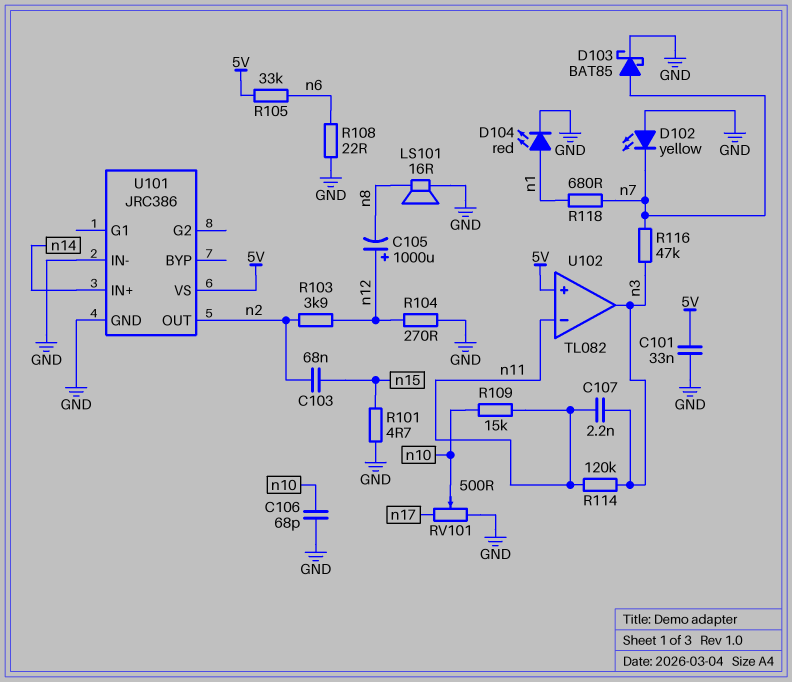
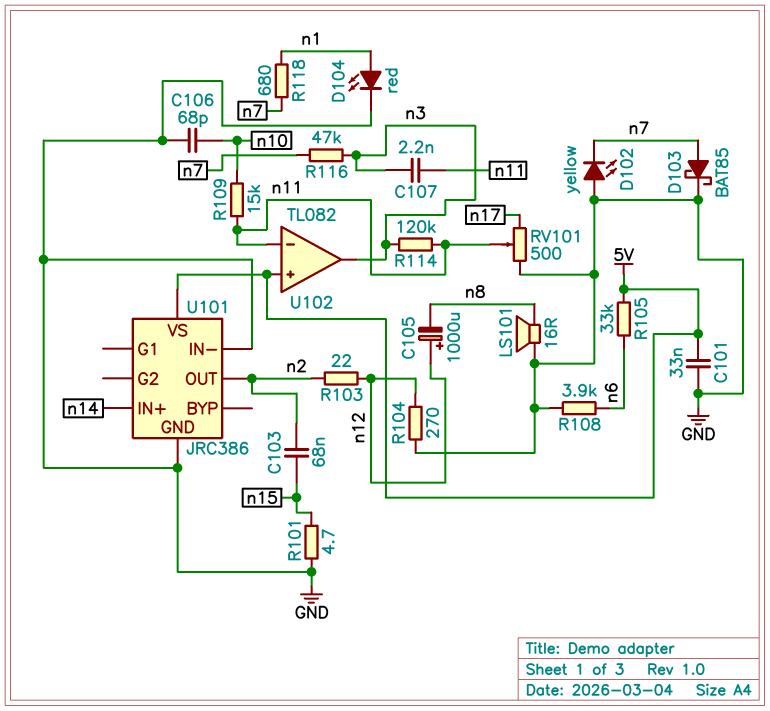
R103: 3.9k (n2, n12) -> 22 (n2, n12)
R108: 22 (GND, n6) -> 3.9k (GND, n6)
RV101: 500 (GND, n17, wiper n10) -> 500 (GND, n17, wiper n11)

